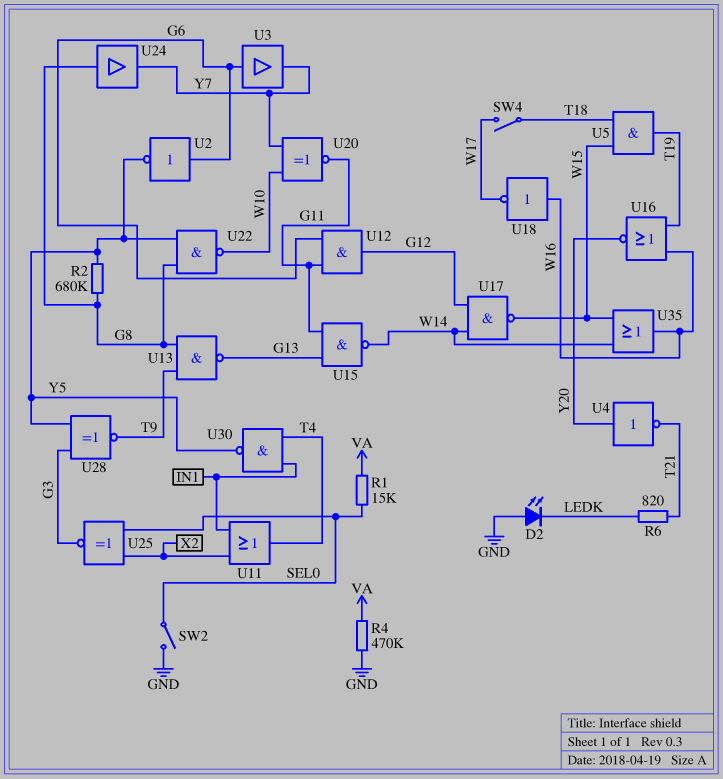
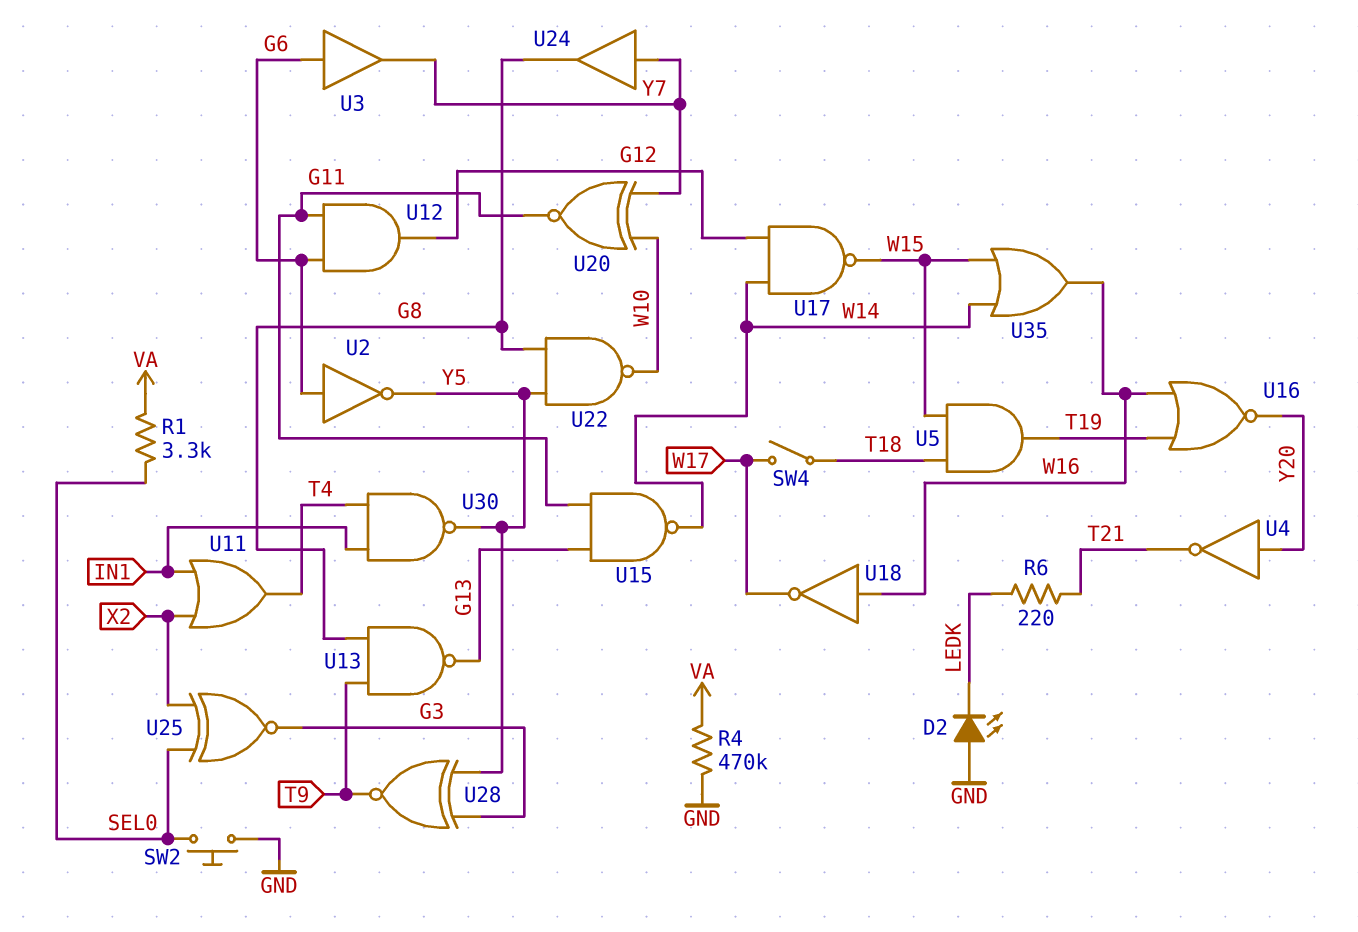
R1: 15k (SEL0, VA) -> 3.3k (SEL0, VA)
R2: 680k (G8, Y5) -> none
R6: 820 (LEDK, T21) -> 220 (LEDK, T21)
SW2: switch (GND, SEL0) -> button (GND, SEL0)
U24: buffer (in G8, out Y7) -> buffer (in Y7, out G8)

